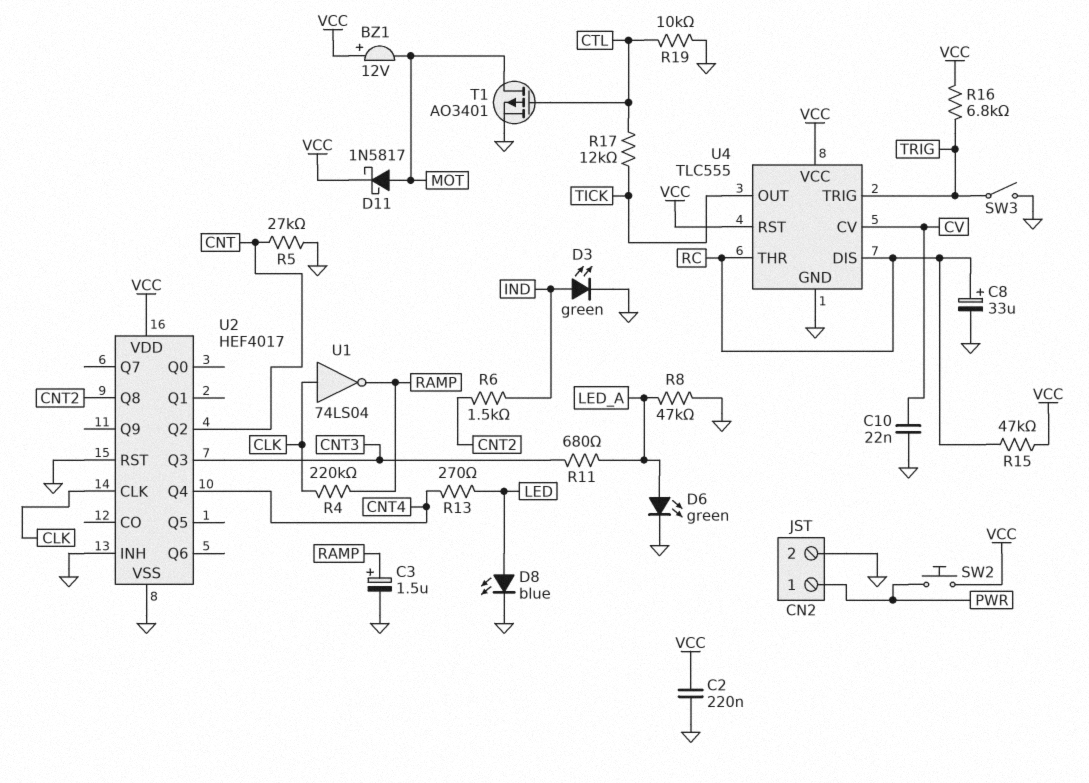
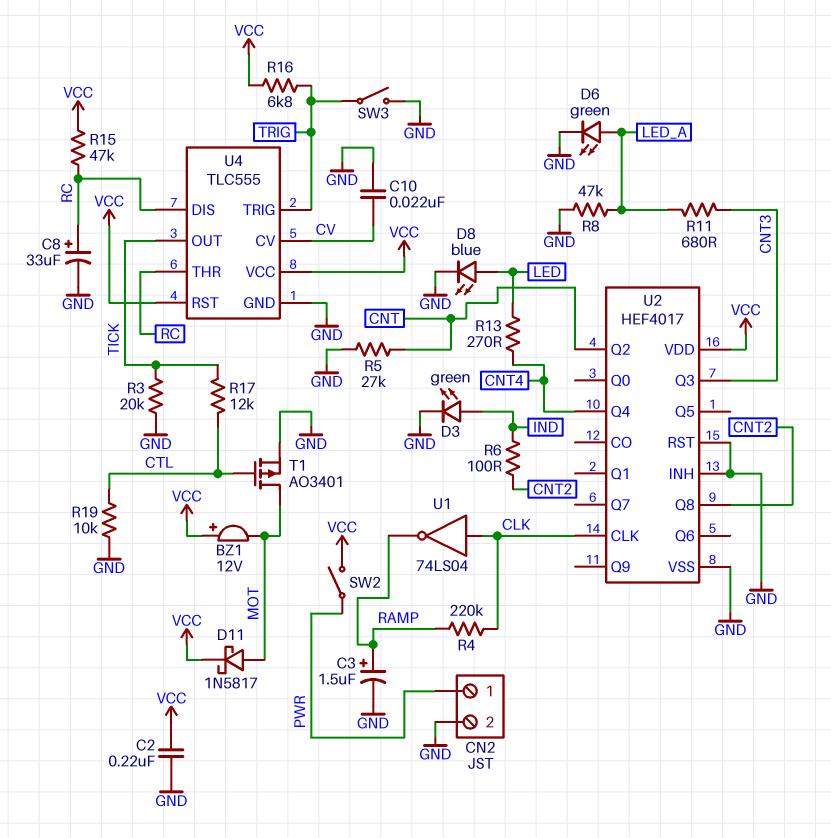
R3: none -> 20k (GND, TICK)
R6: 1.5k (CNT2, IND) -> 100 (CNT2, IND)
SW2: button (PWR, VCC) -> switch (PWR, VCC)

